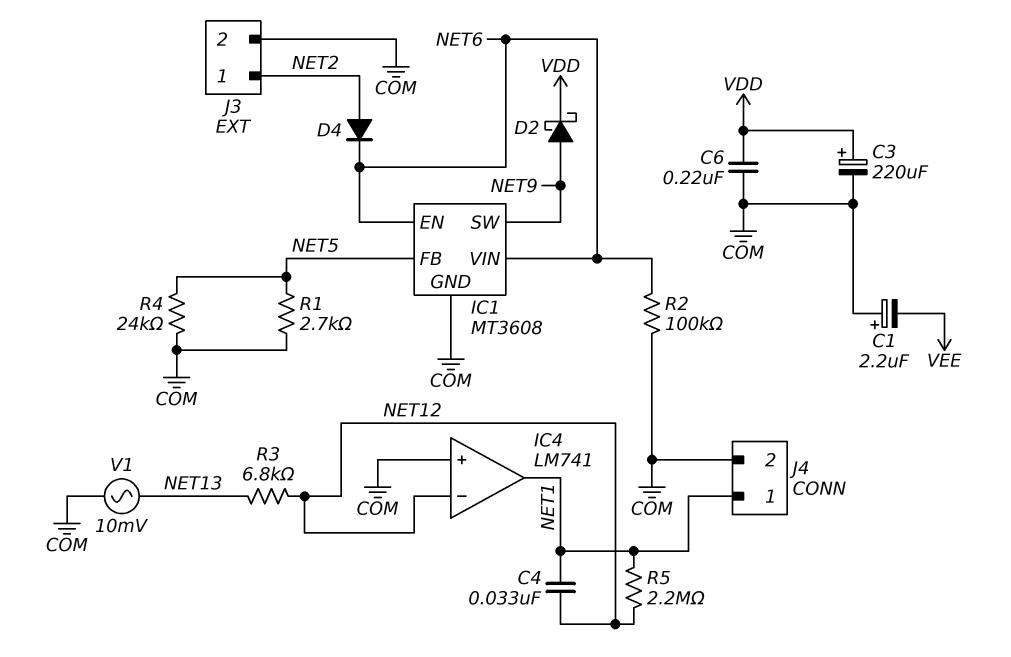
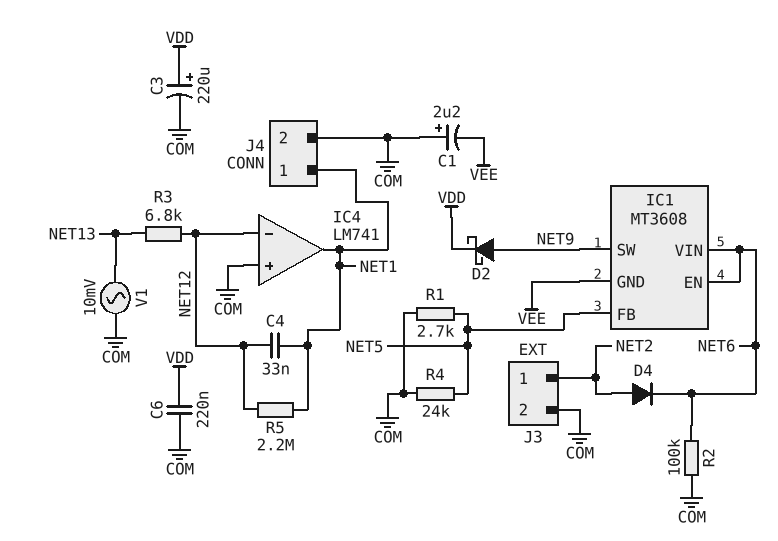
IC1 pin GND: COM -> VEE

